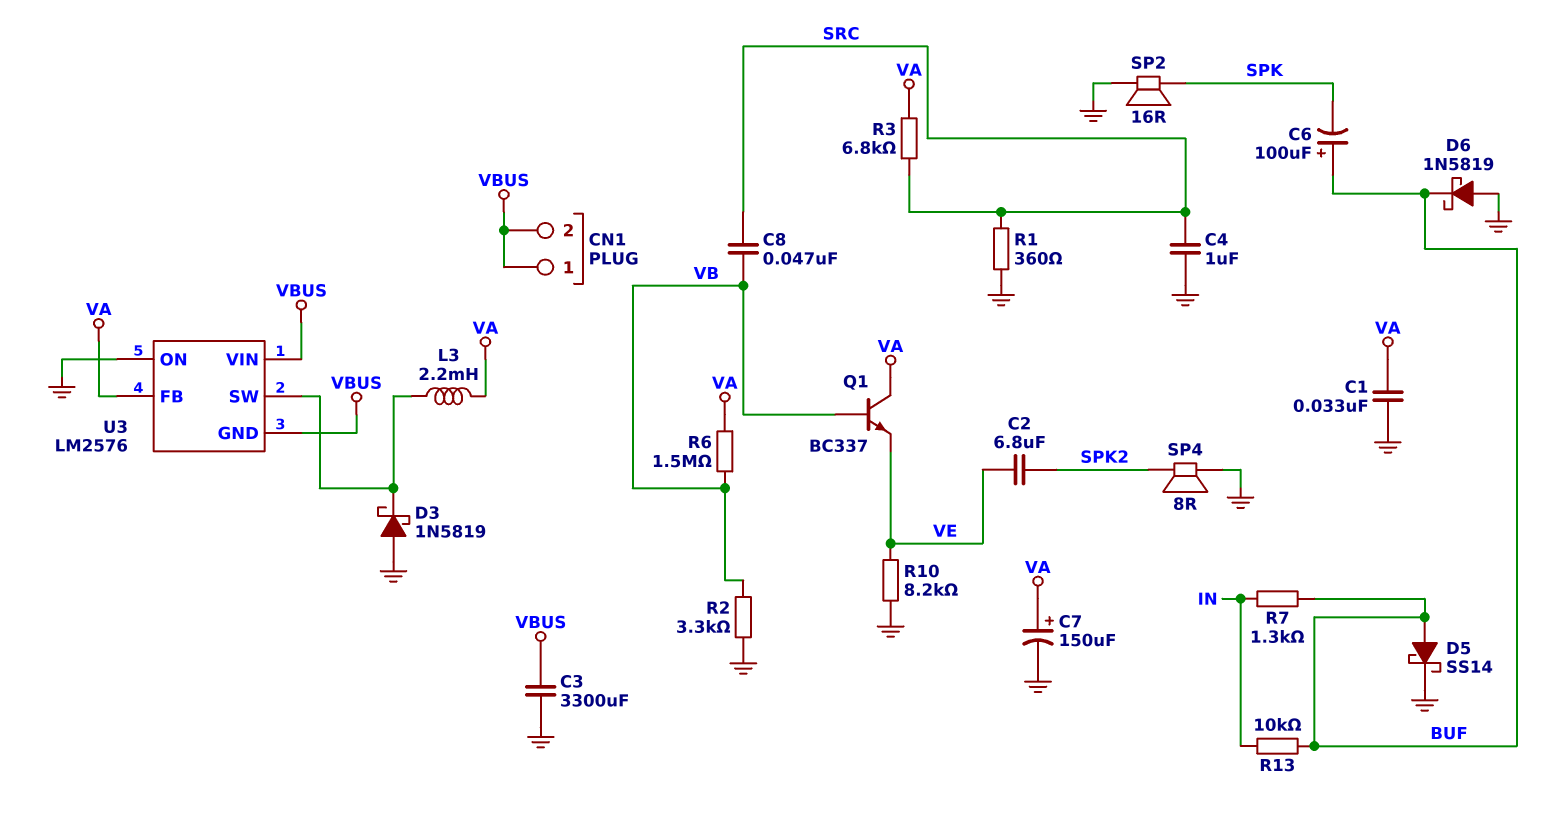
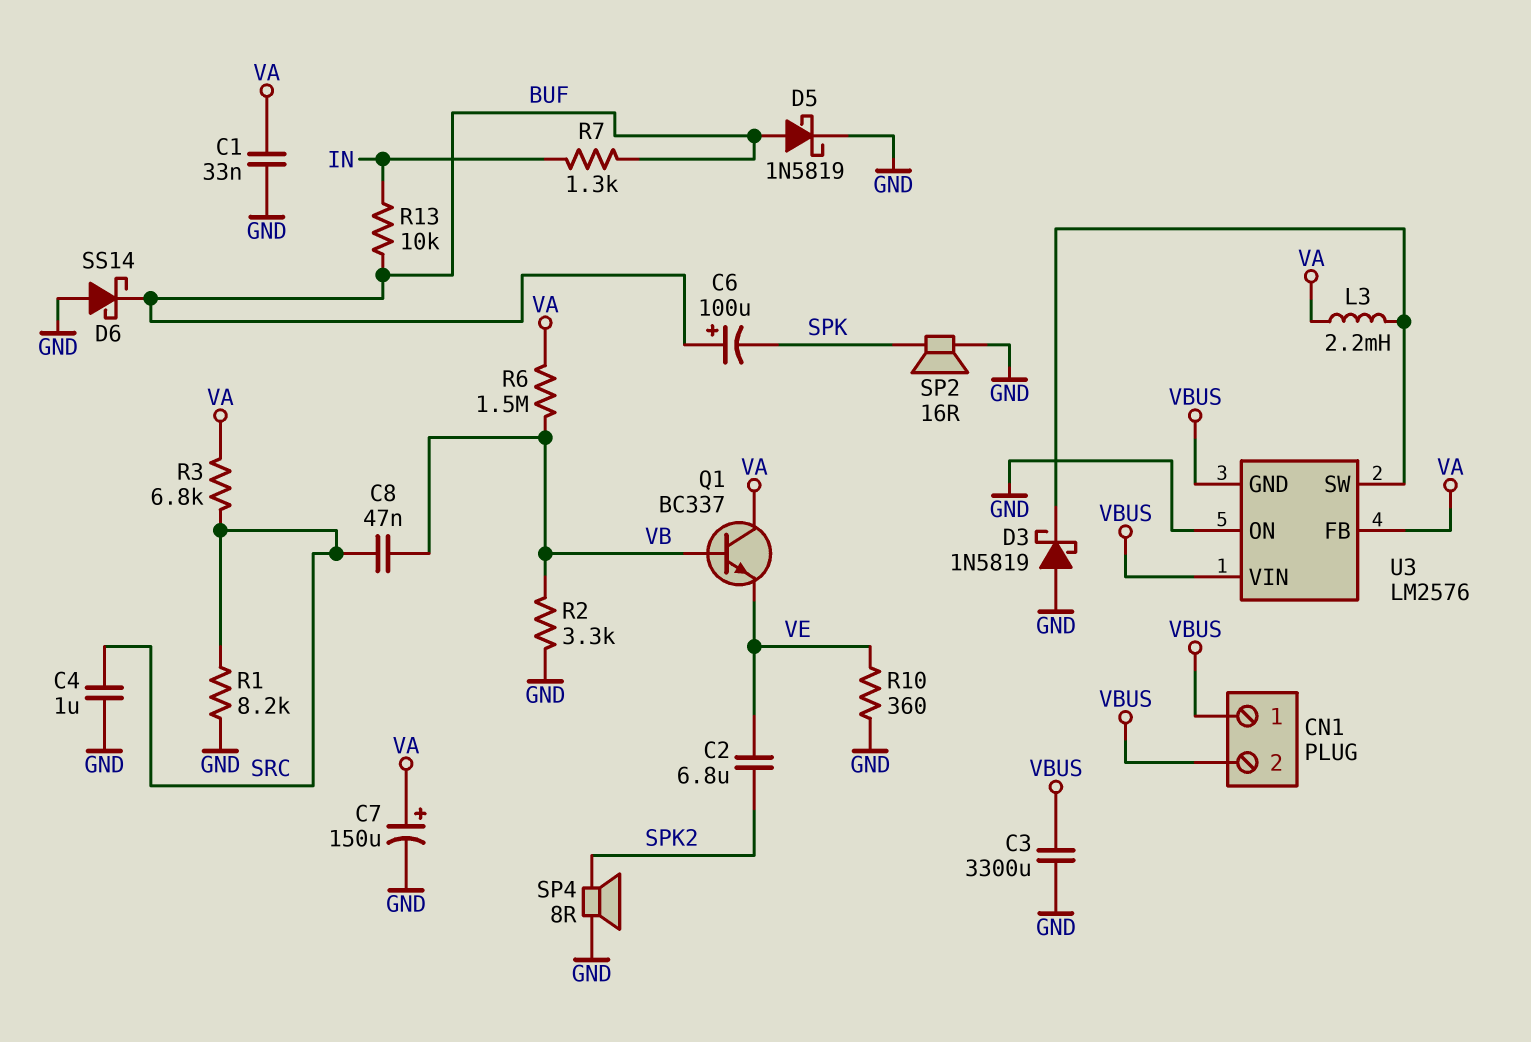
D5: schottky SS14 (A BUF, K GND) -> schottky 1N5819 (A BUF, K GND)
D6: schottky 1N5819 (A GND, K BUF) -> schottky SS14 (A GND, K BUF)
R1: 360 (GND, SRC) -> 8.2k (GND, SRC)
R10: 8.2k (GND, VE) -> 360 (GND, VE)

